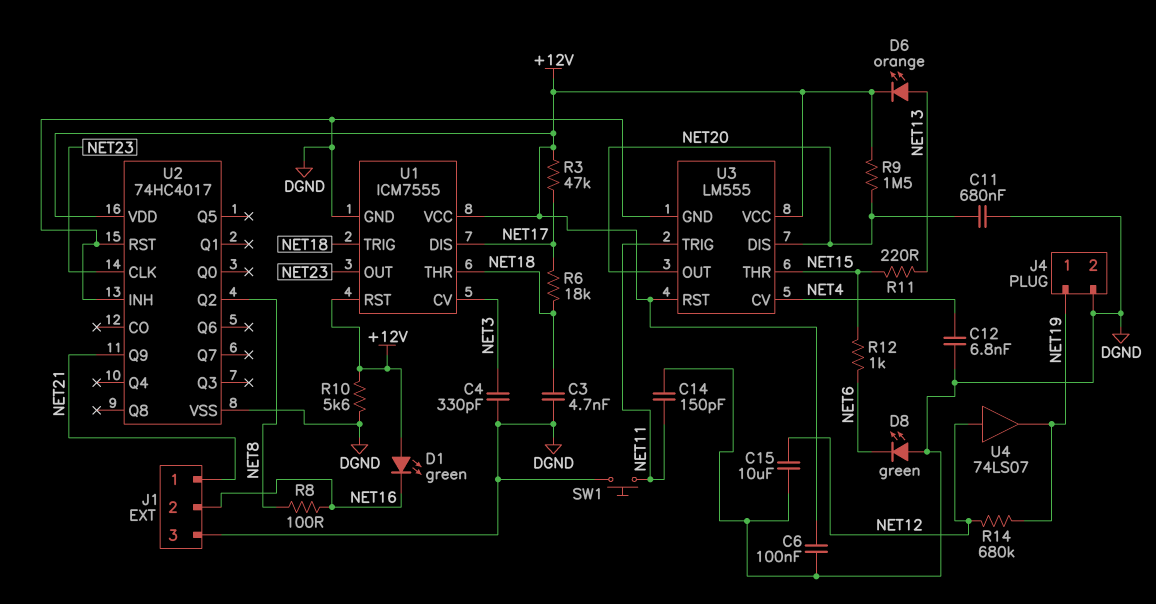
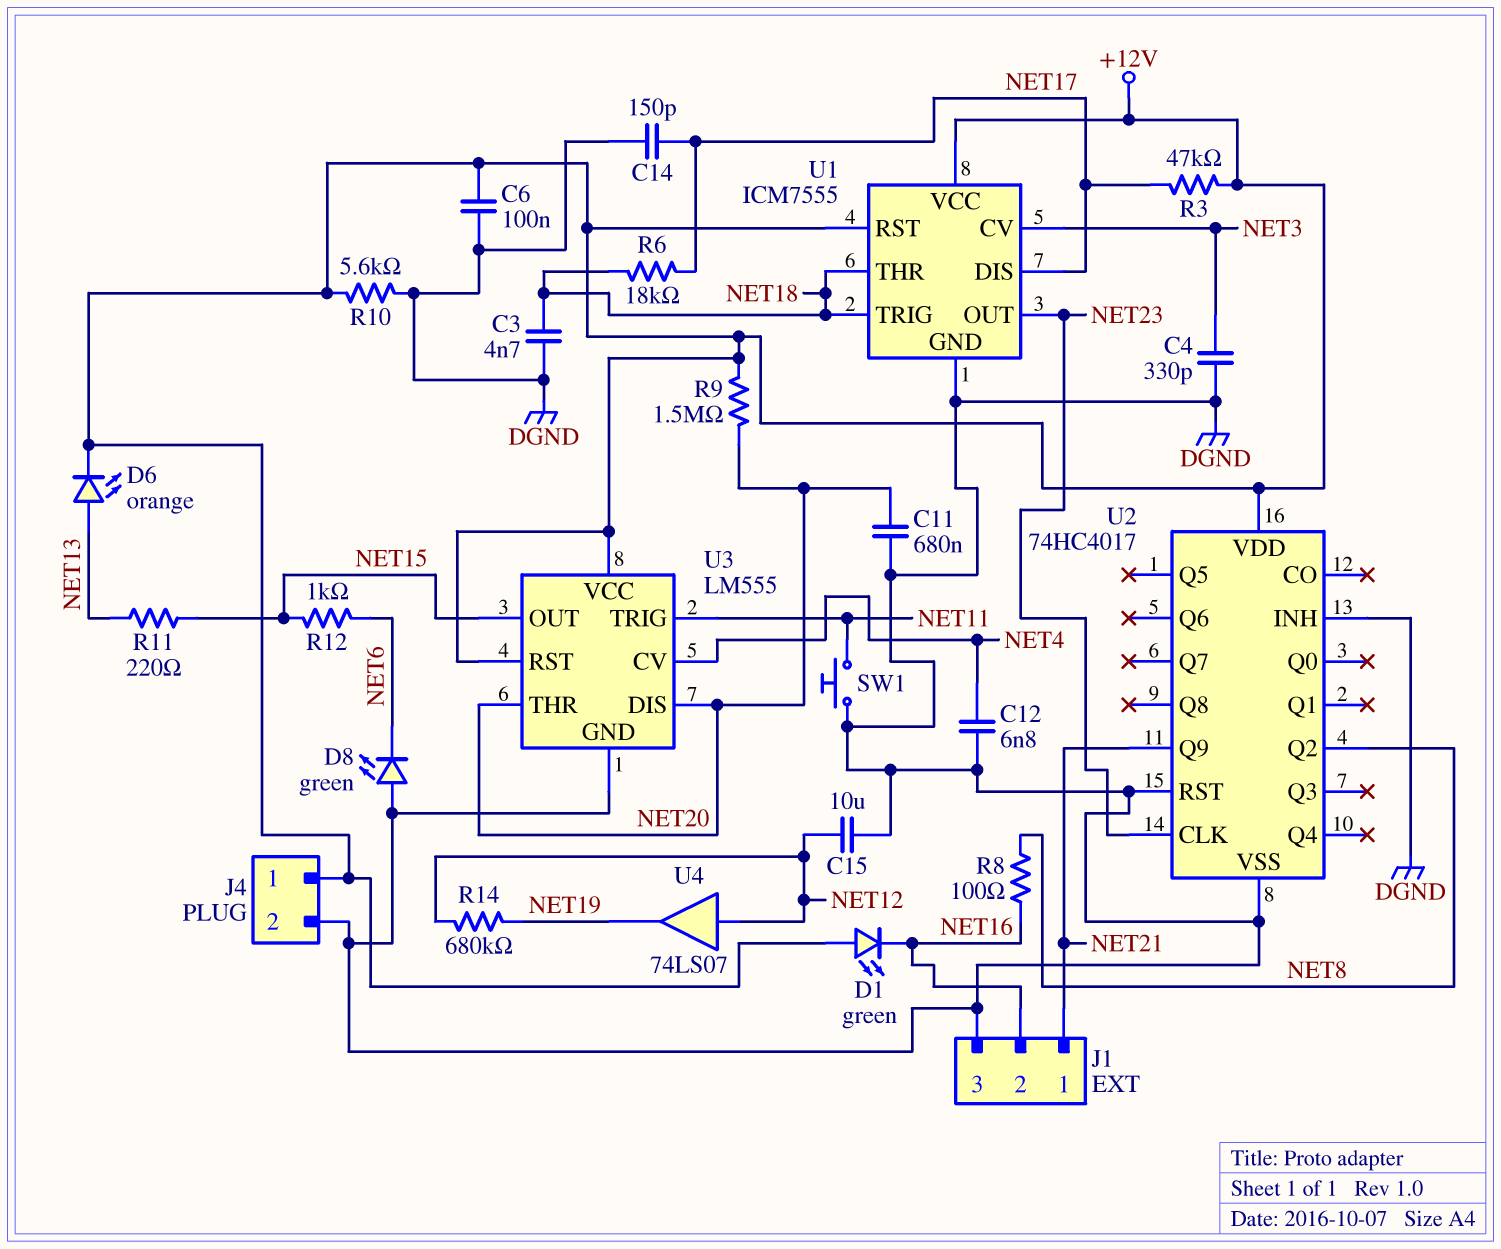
C14: 150pF (DGND, NET11) -> 150pF (DGND, NET17)
J4 pin 1: NET19 -> +12V
U3 pin OUT: NET20 -> NET15
U3 pin THR: NET15 -> NET20

